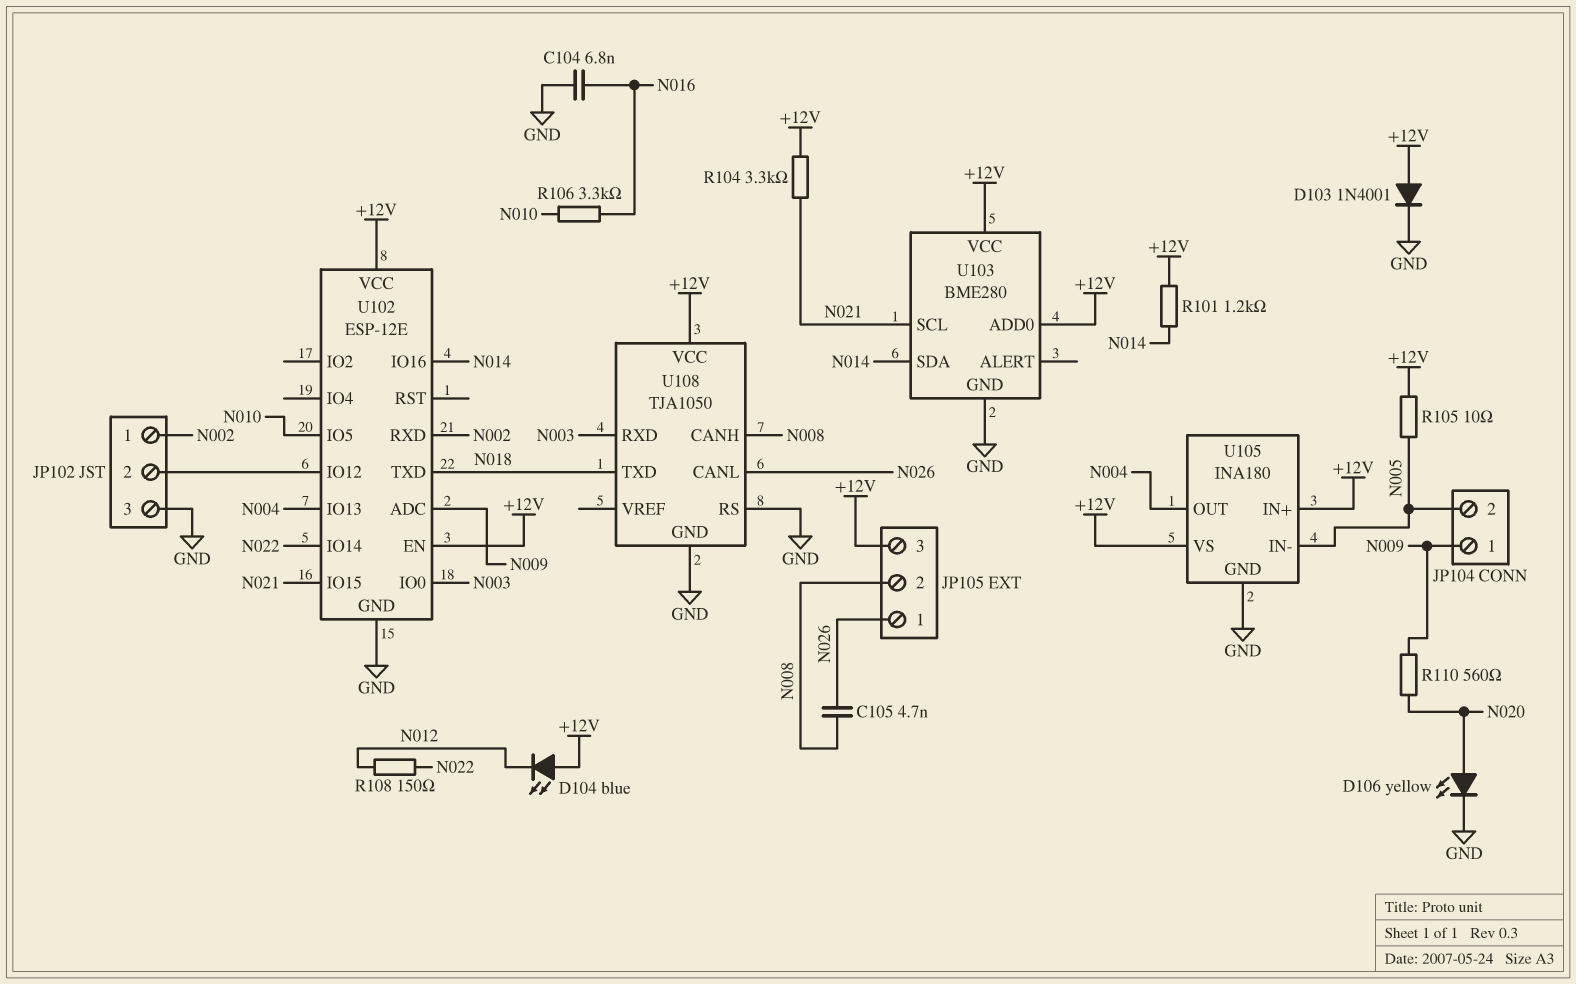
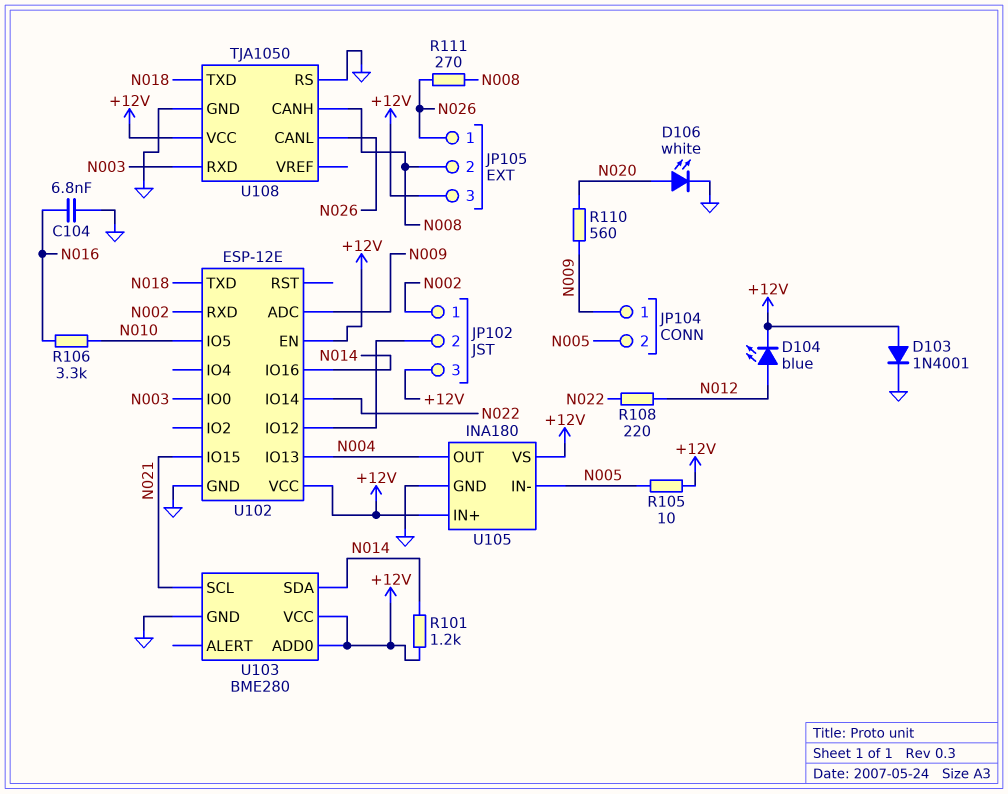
C105: 4.7nF (N008, N026) -> none
D104: LED blue (A +12V, K N012) -> LED blue (A N012, K +12V)
D106: LED yellow (A N020, K GND) -> LED white (A N020, K GND)
JP102 pin 3: GND -> +12V
R104: 3.3k (+12V, N021) -> none
R108: 150 (N012, N022) -> 220 (N012, N022)
R111: none -> 270 (N008, N026)

